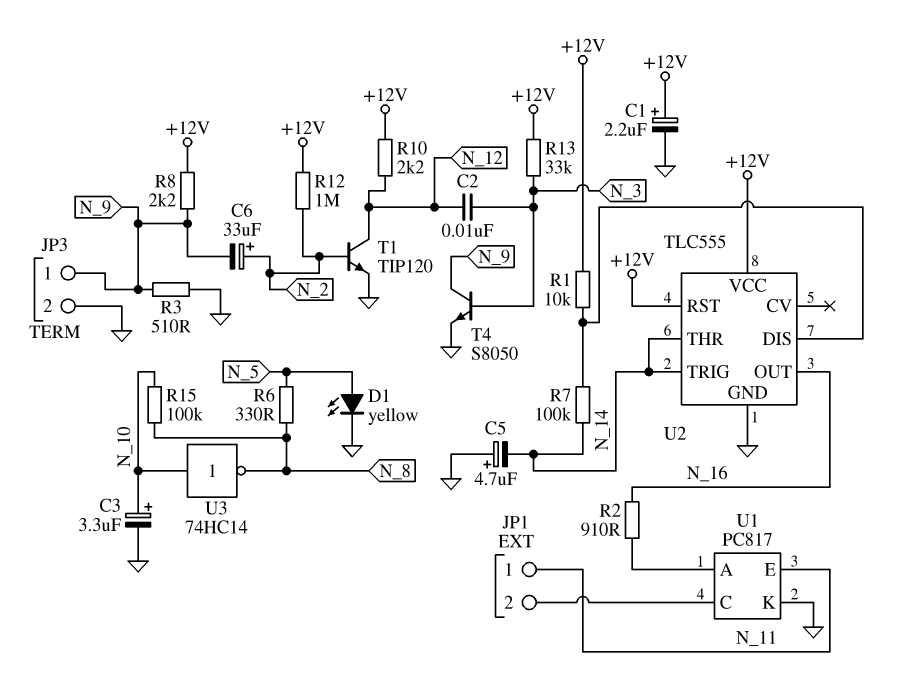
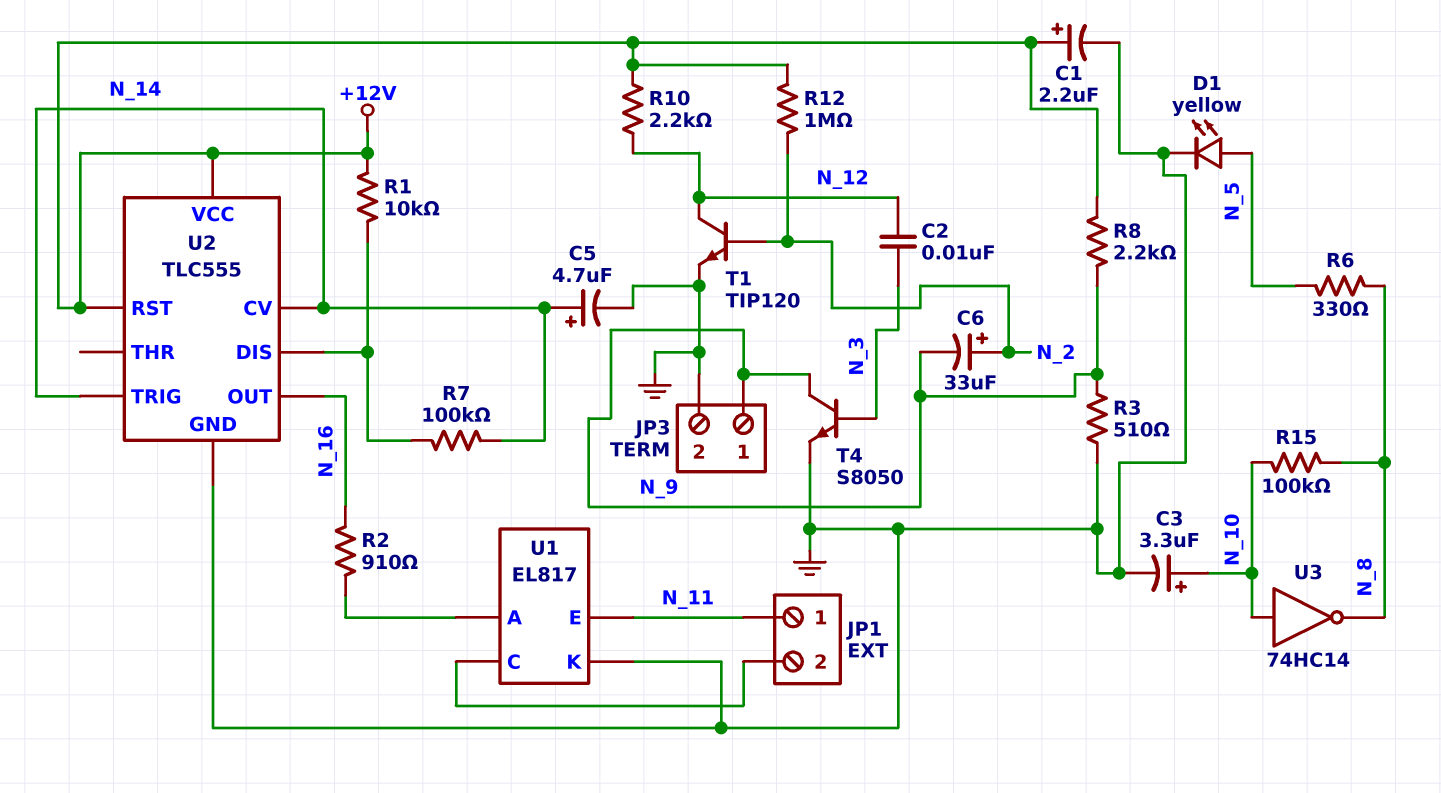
C5: 4.7uF (plus GND, minus N_14) -> 4.7uF (plus N_14, minus GND)
R13: 33k (+12V, N_3) -> none
U1: PC817 -> EL817
U2 pin CV: none -> N_14
U2 pin THR: N_14 -> none

